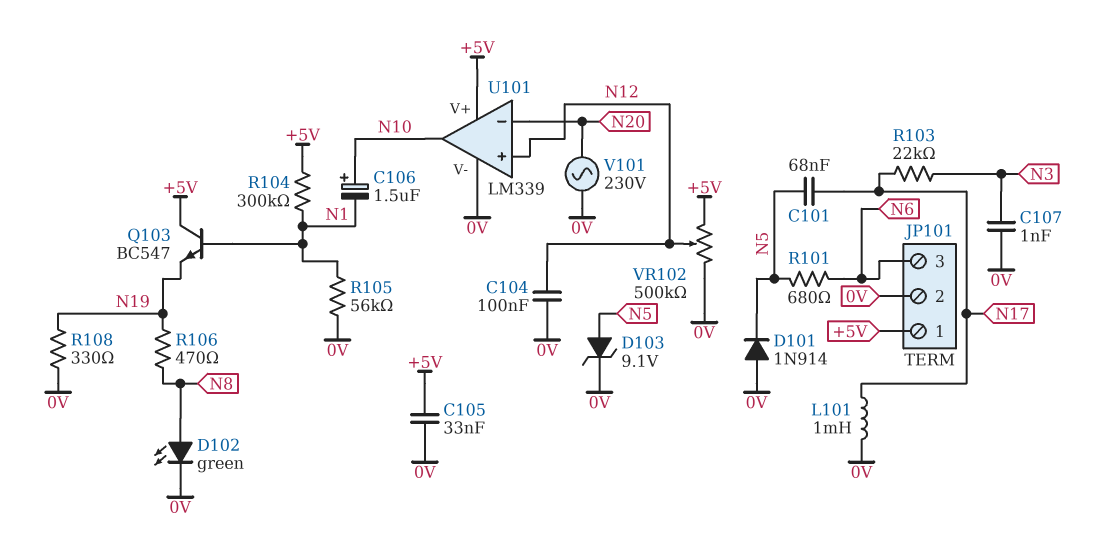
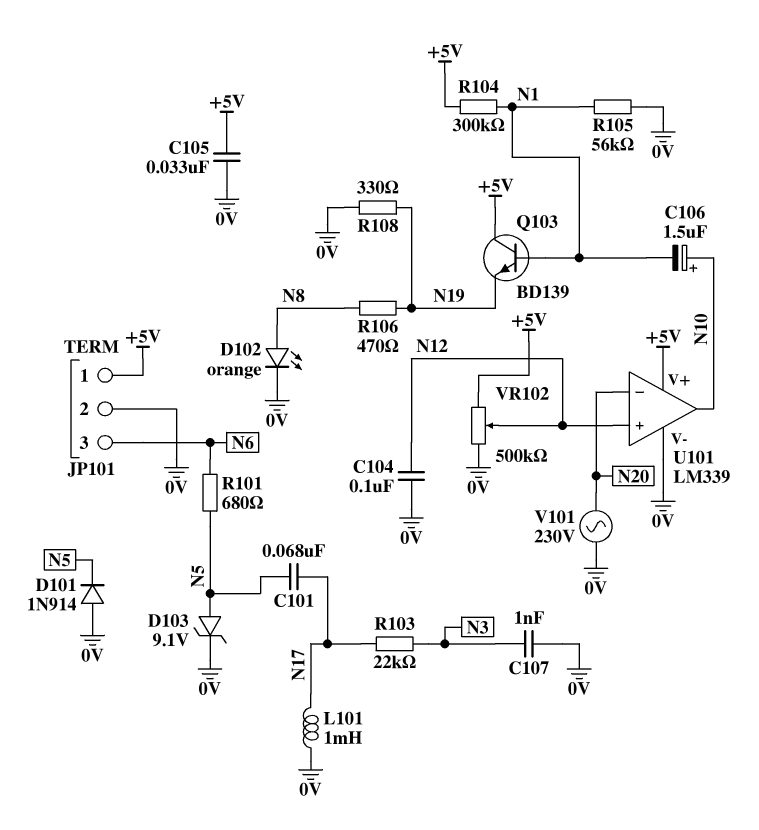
D102: LED green (A N8, K 0V) -> LED orange (A N8, K 0V)
Q103: NPN BC547 (B N1, C +5V, E N19) -> NPN BD139 (B N1, C +5V, E N19)

